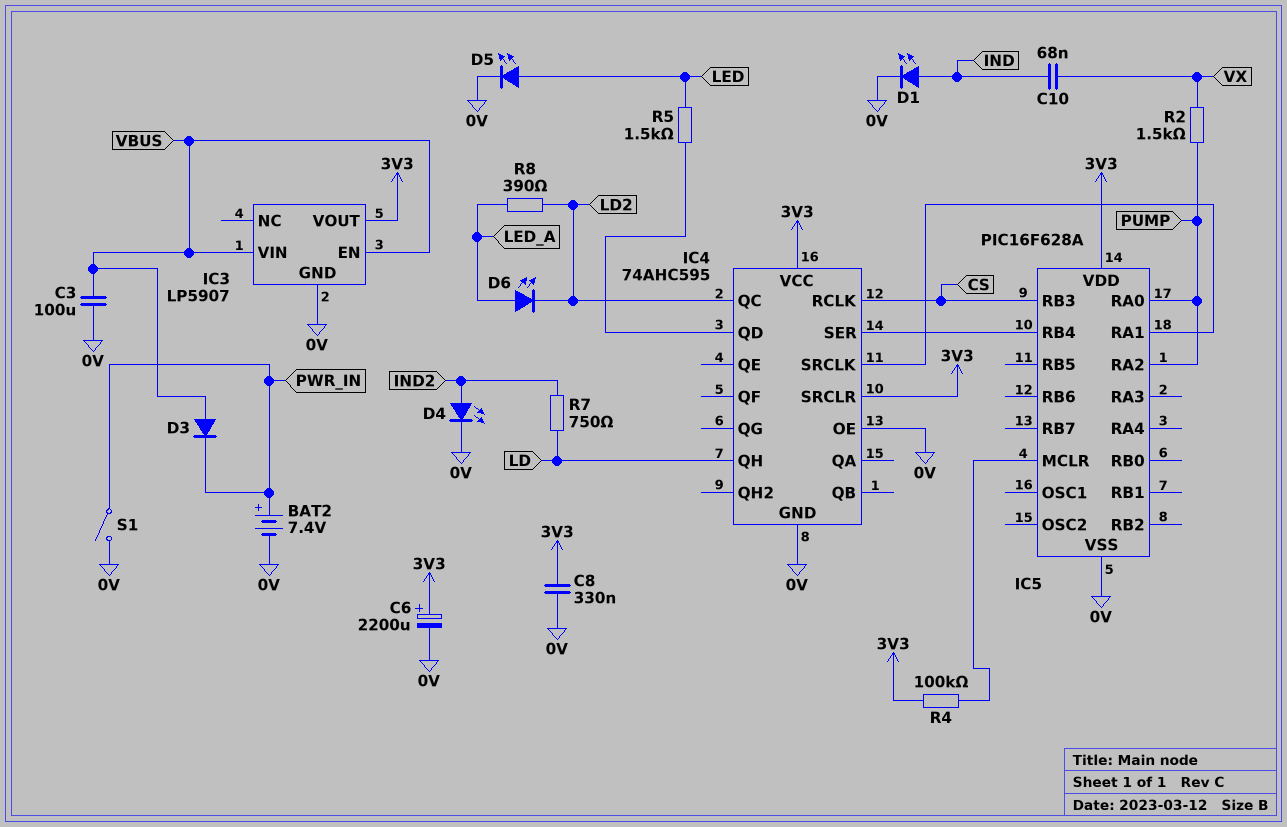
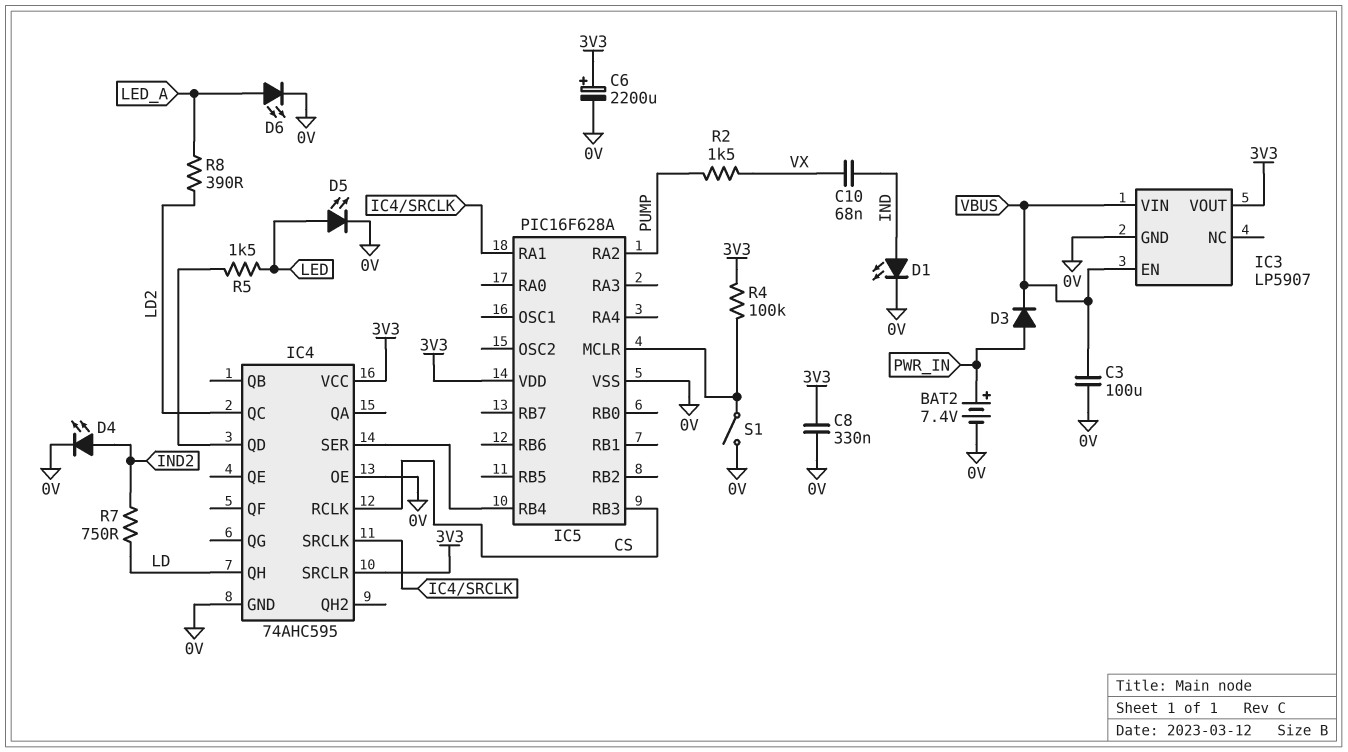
D3: diode (A VBUS, K PWR_IN) -> diode (A PWR_IN, K VBUS)
D6: LED (A LED_A, K LD2) -> LED (A LED_A, K 0V)
IC5 pin RA0: PUMP -> none
S1: switch (0V, PWR_IN) -> switch (0V, IC5/MCLR)

